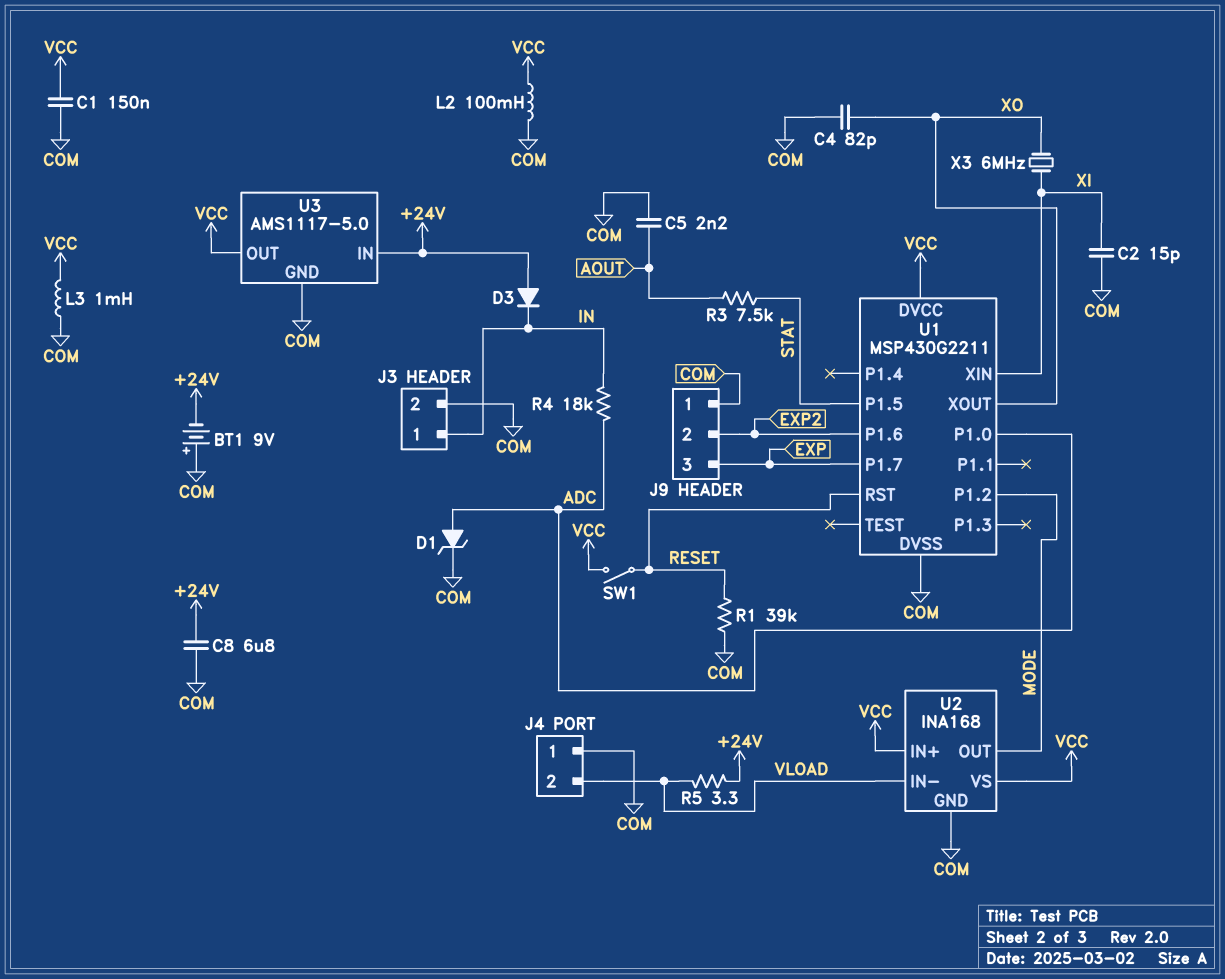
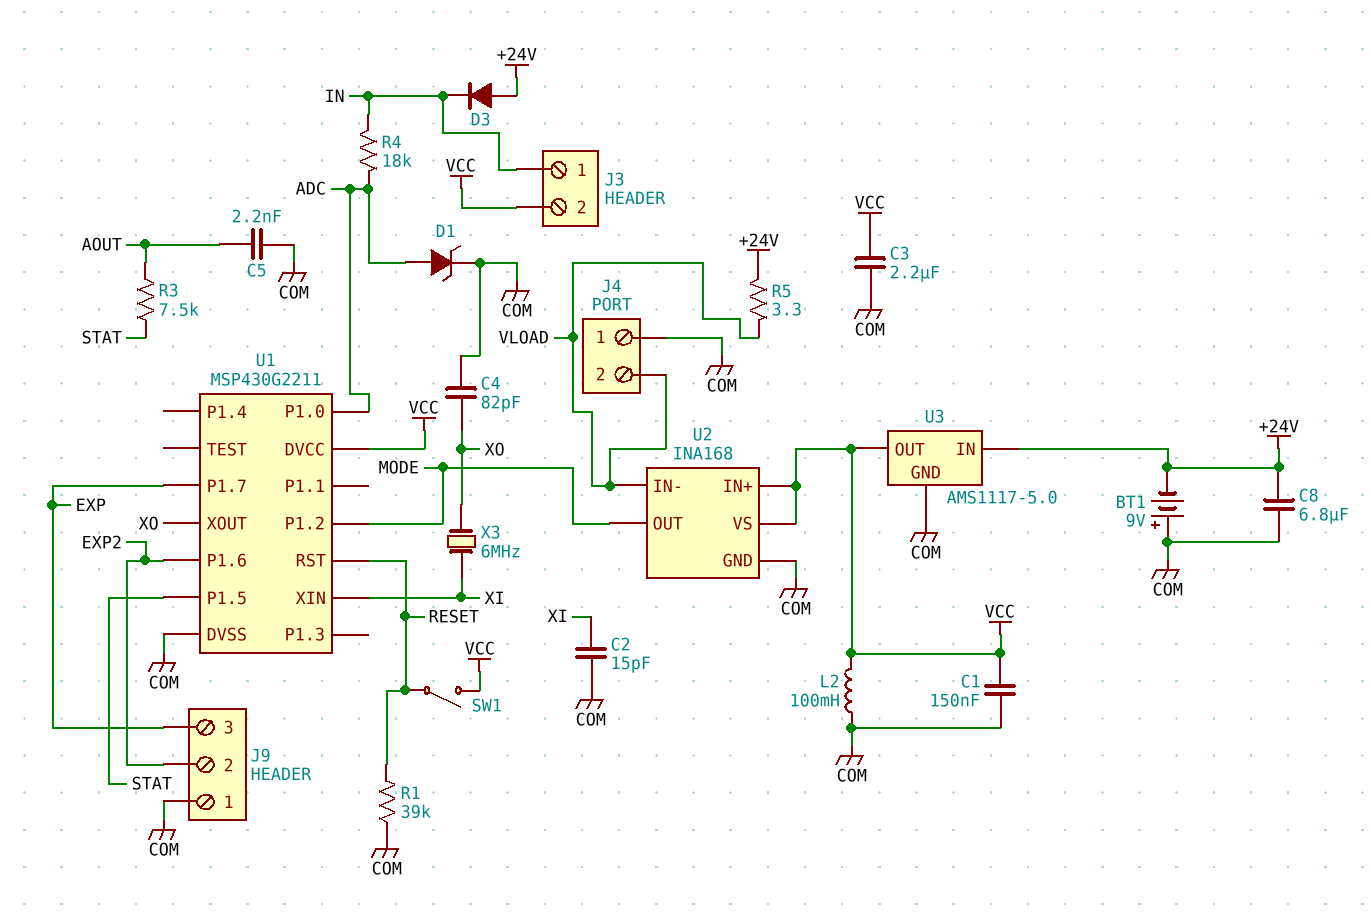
C3: none -> 2.2uF (COM, VCC)
J3 pin 2: COM -> VCC
L3: 1mH (COM, VCC) -> none

